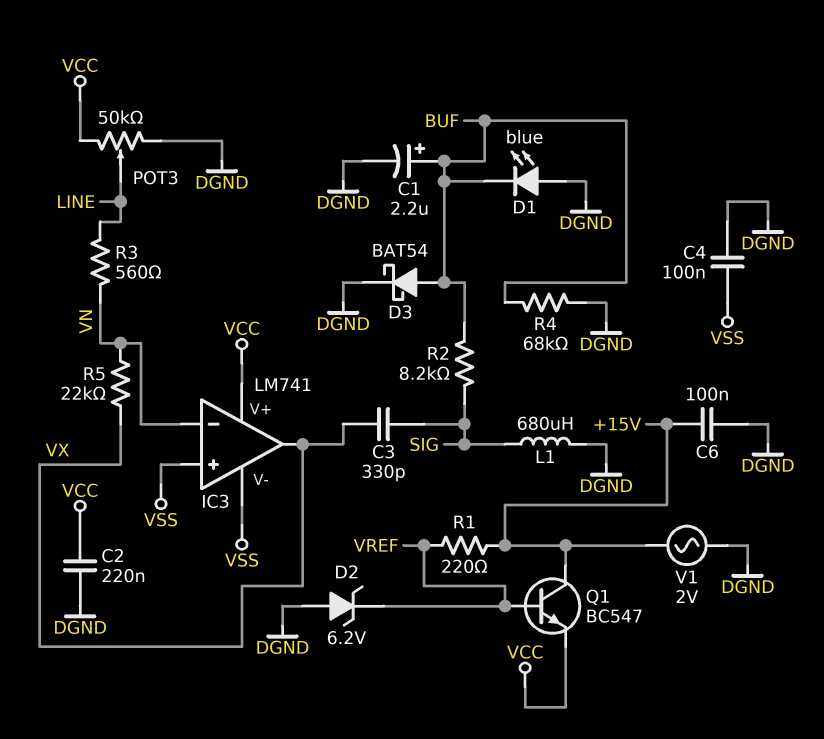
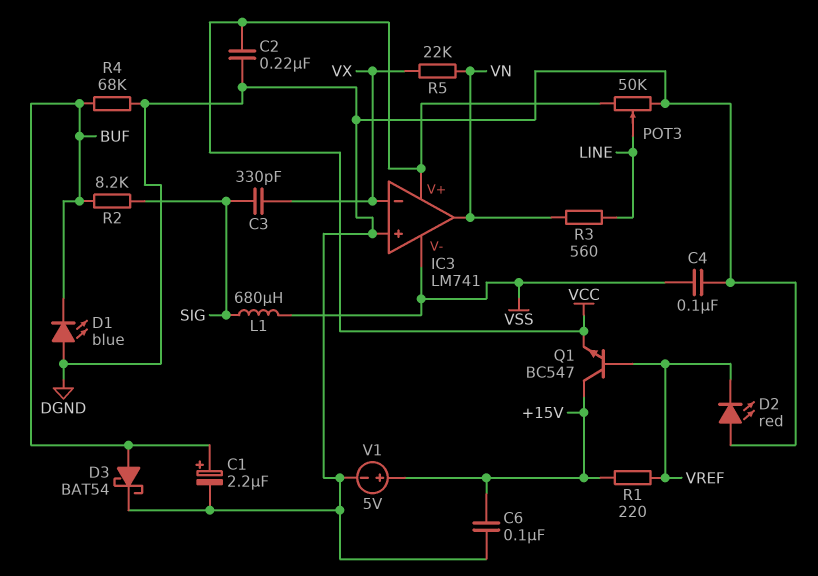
D2: zener 6.2V (A DGND, K VREF) -> LED red (A DGND, K VREF)
IC3 pin in+: VSS -> DGND
IC3 pin in-: VN -> VX
IC3 pin out: VX -> VN
L1: 680uH (DGND, SIG) -> 680uH (SIG, VSS)
V1: AC 2V (+15V, DGND) -> 5V (plus +15V, minus DGND)

